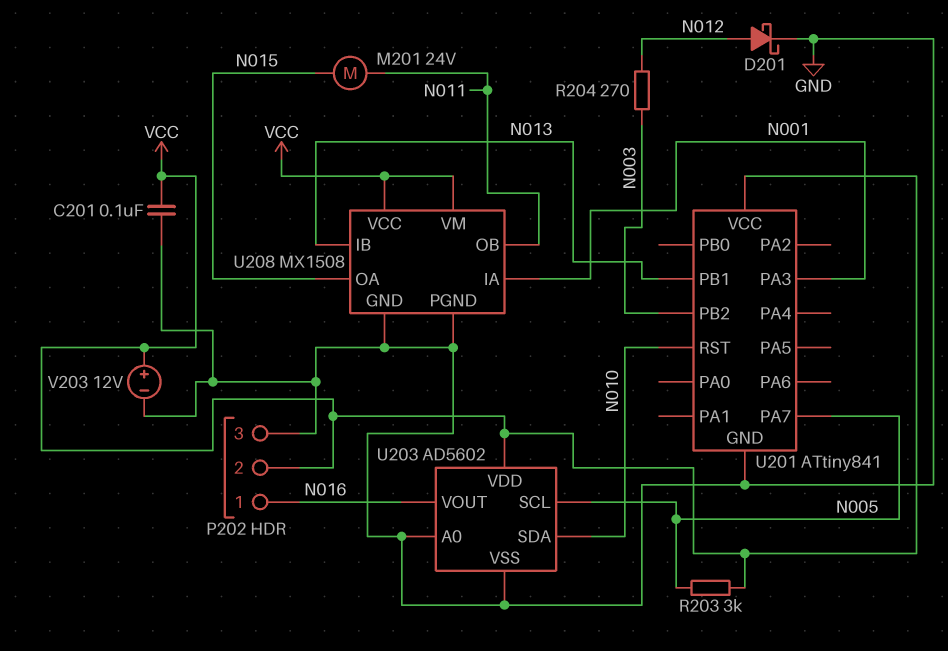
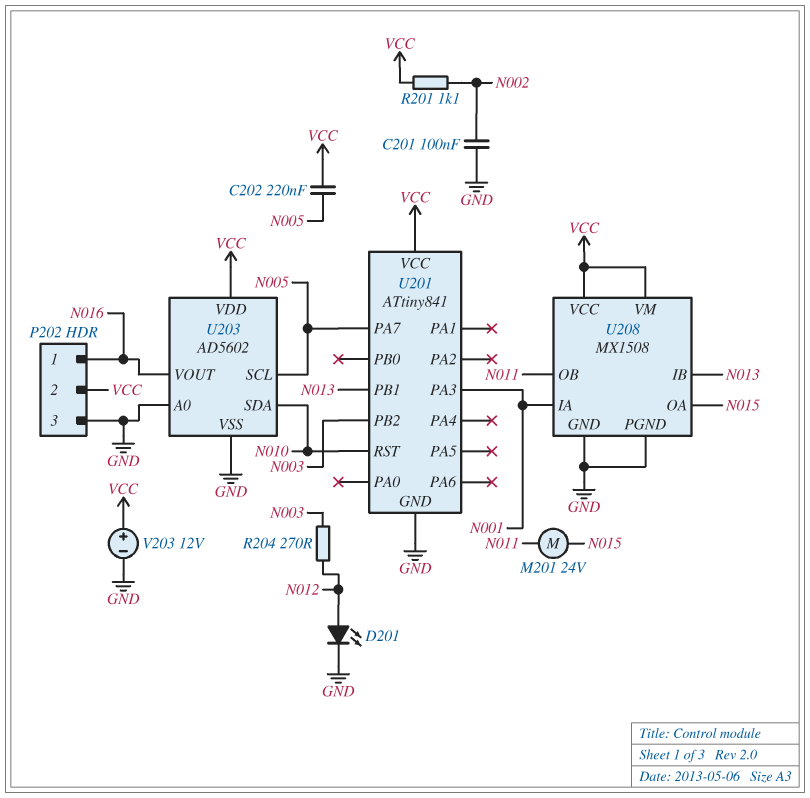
C201: 100nF (GND, VCC) -> 100nF (GND, N002)
C202: none -> 220nF (N005, VCC)
D201: schottky (A N012, K GND) -> LED (A N012, K GND)
R201: none -> 1.1k (N002, VCC)
R203: 3k (N005, VCC) -> none

